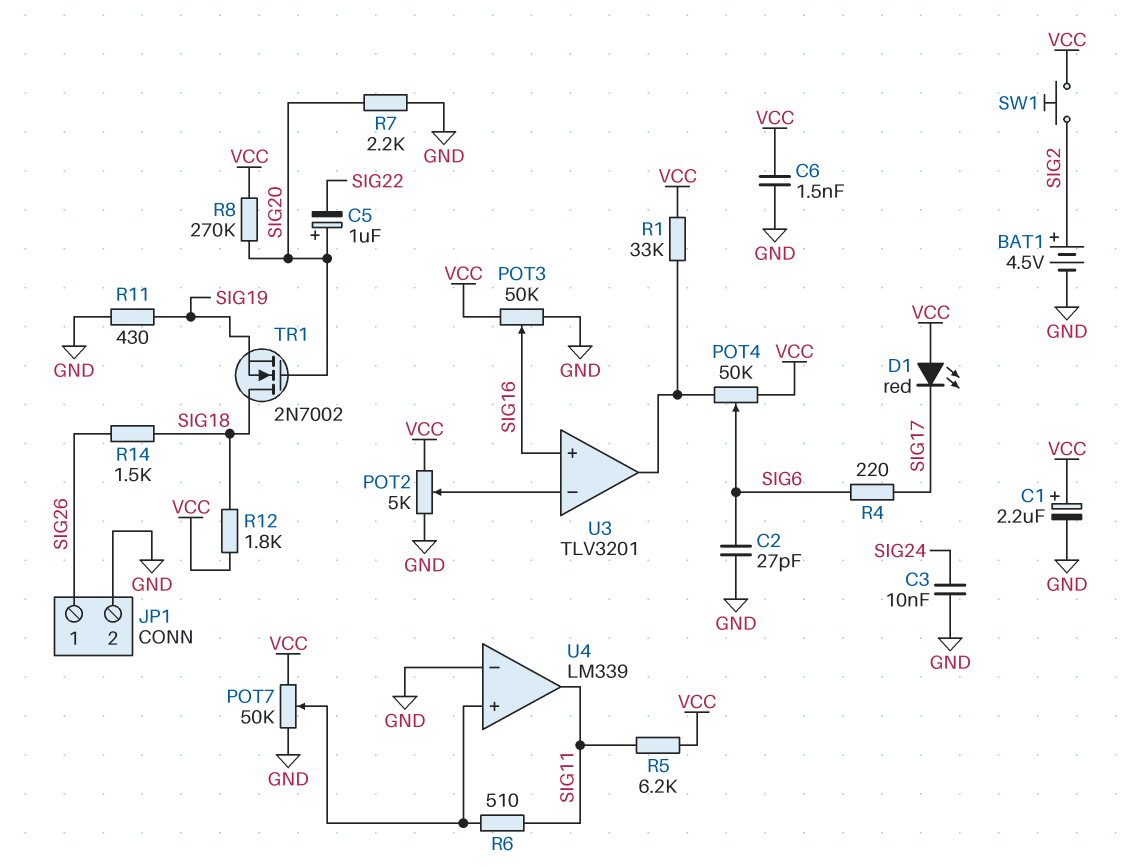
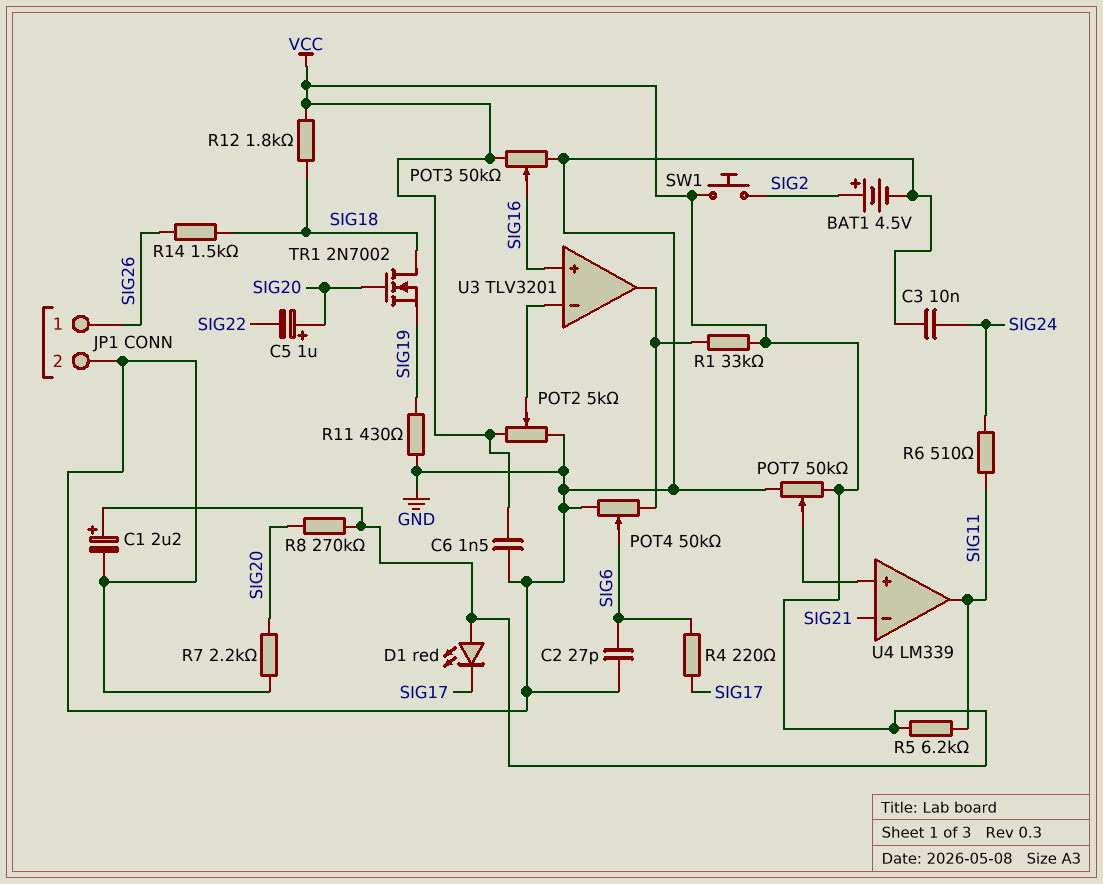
POT4: 50k (U3/out, VCC, wiper SIG6) -> 50k (GND, U3/out, wiper SIG6)
R6: 510 (SIG11, U4/in+) -> 510 (SIG11, SIG24)
U4 pin in-: GND -> SIG21

